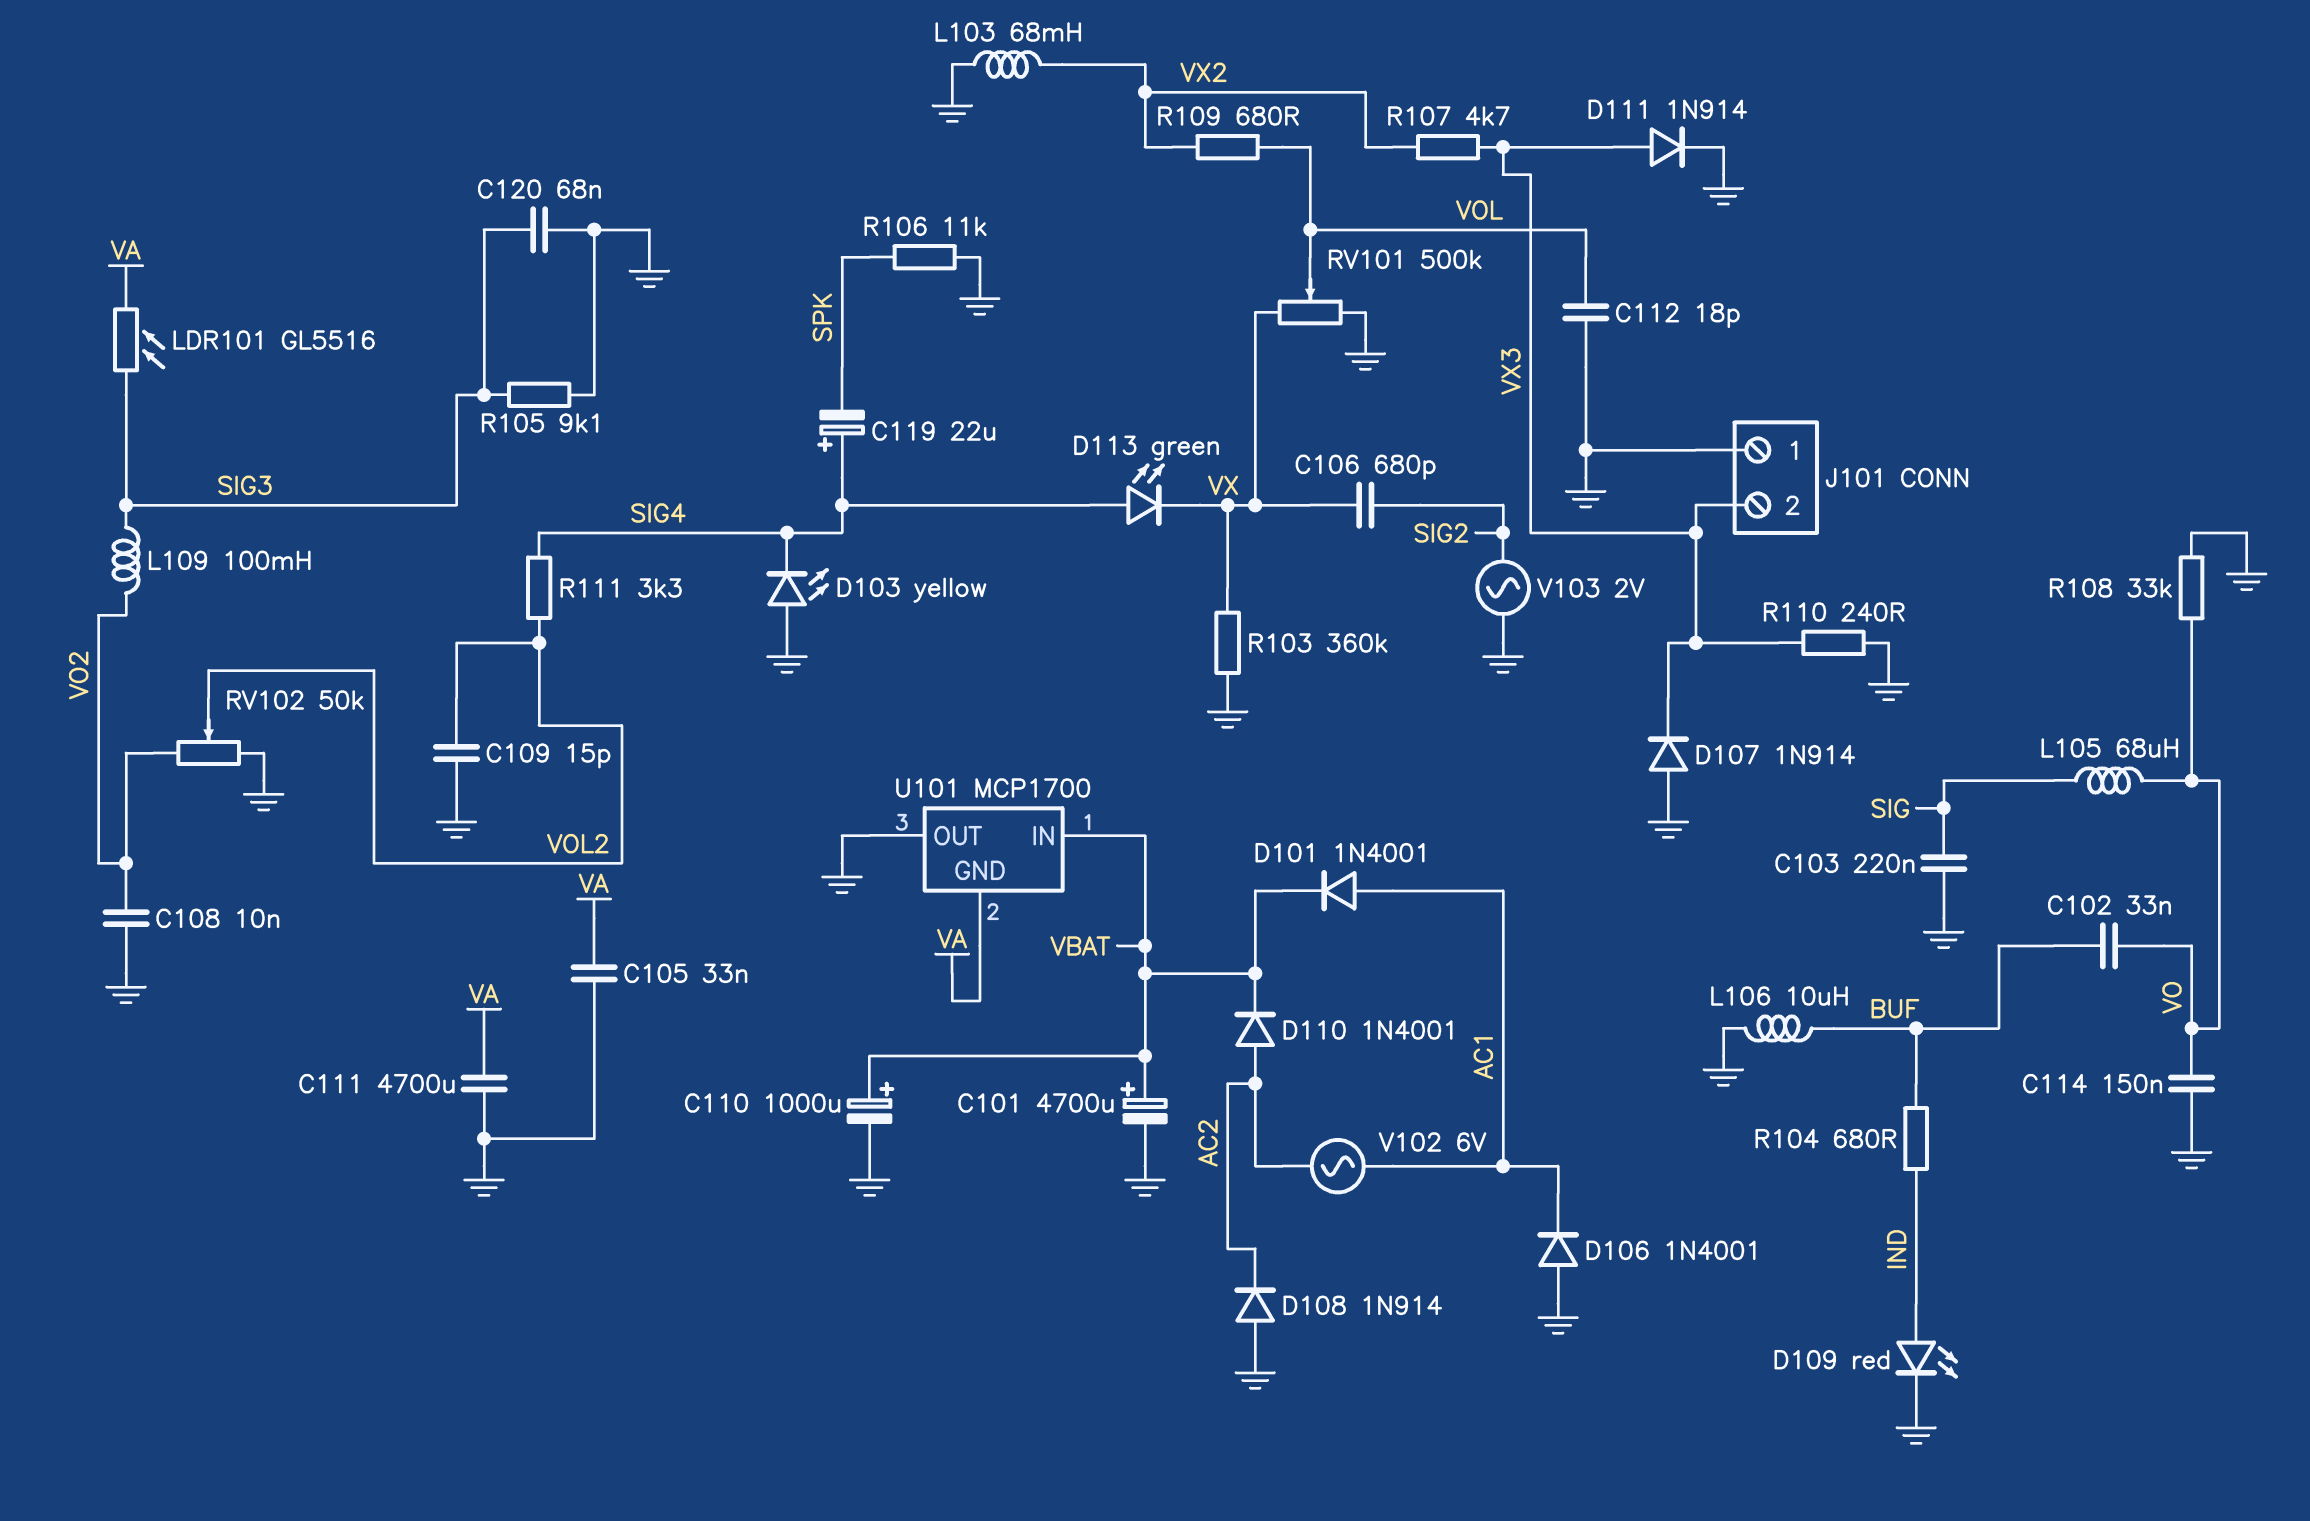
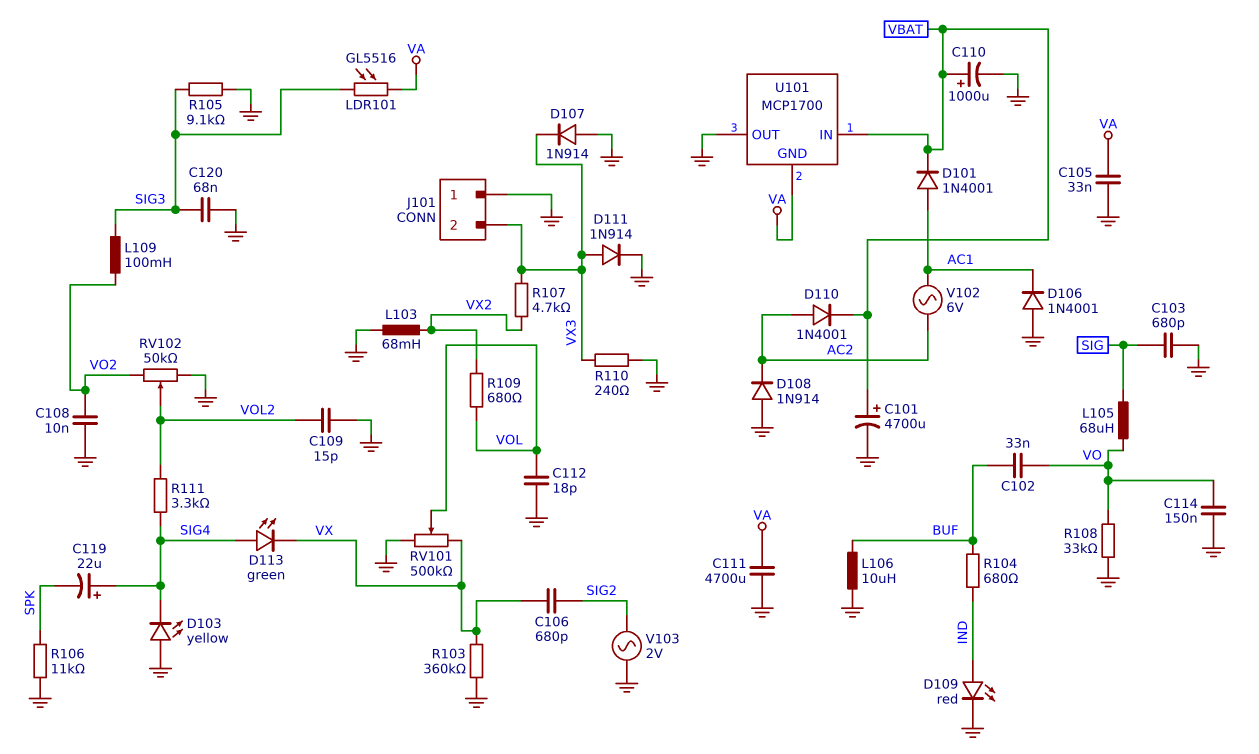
C103: 220nF (GND, SIG) -> 680pF (GND, SIG)

